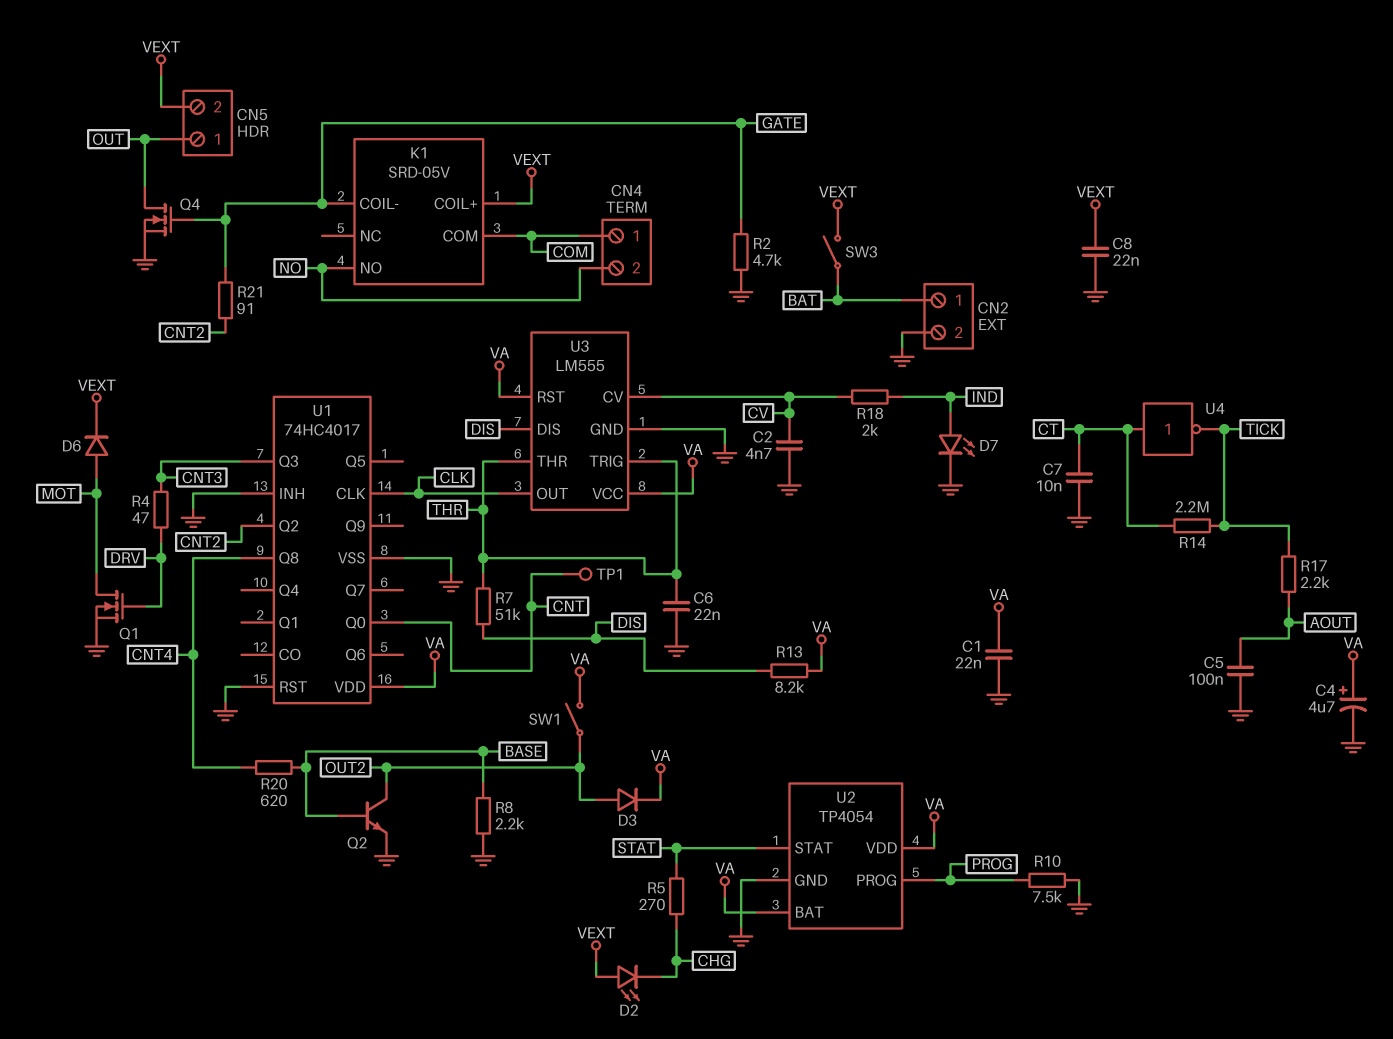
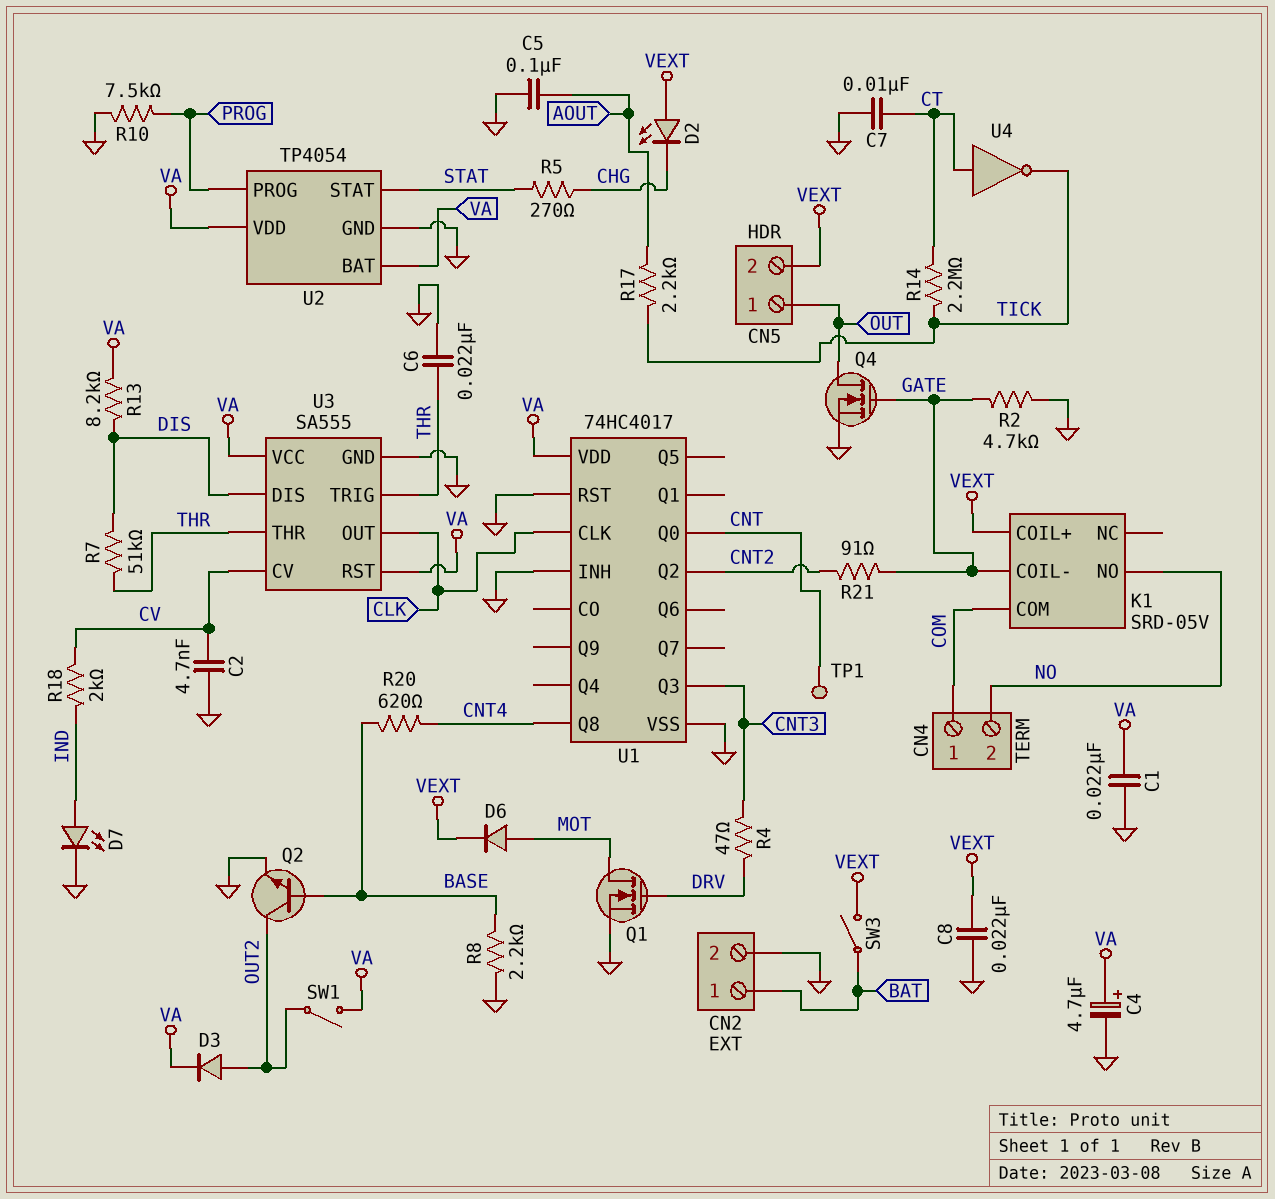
U3: LM555 -> SA555

